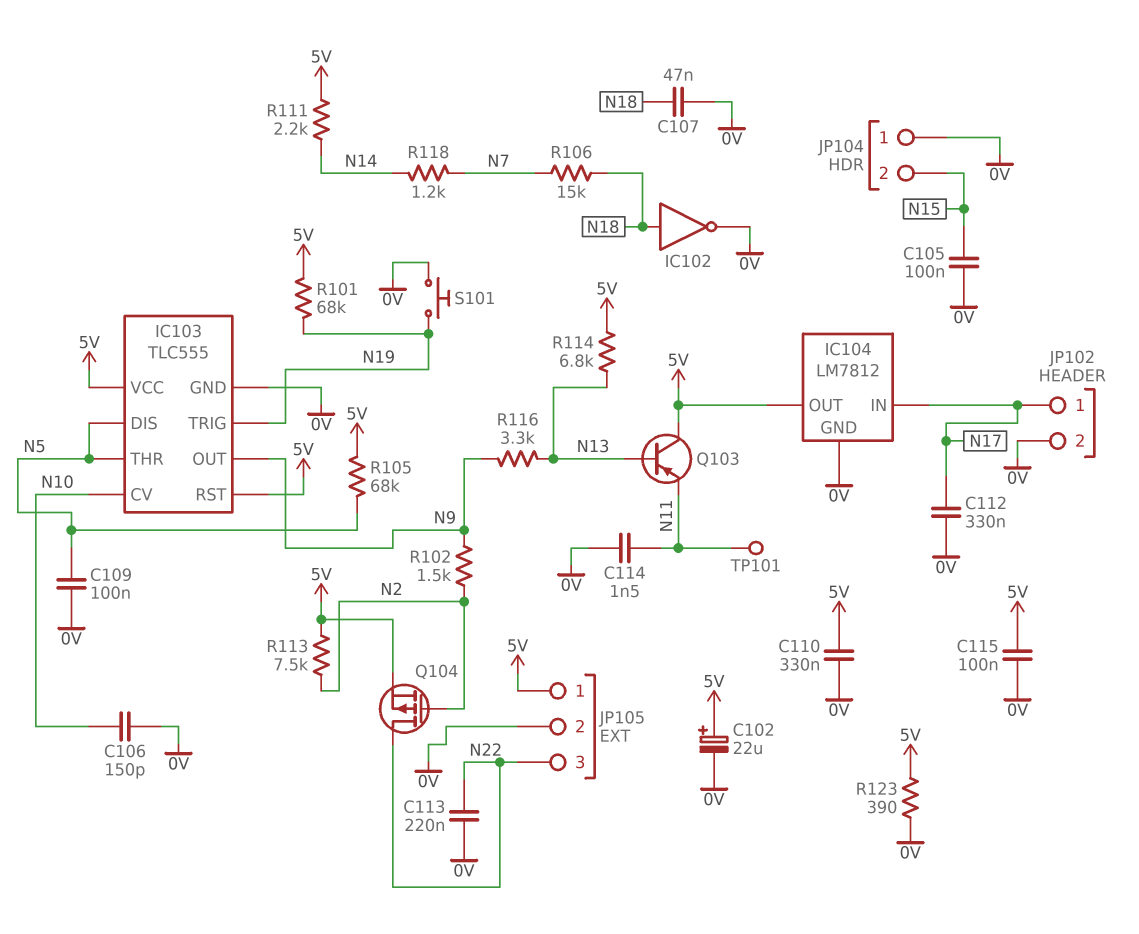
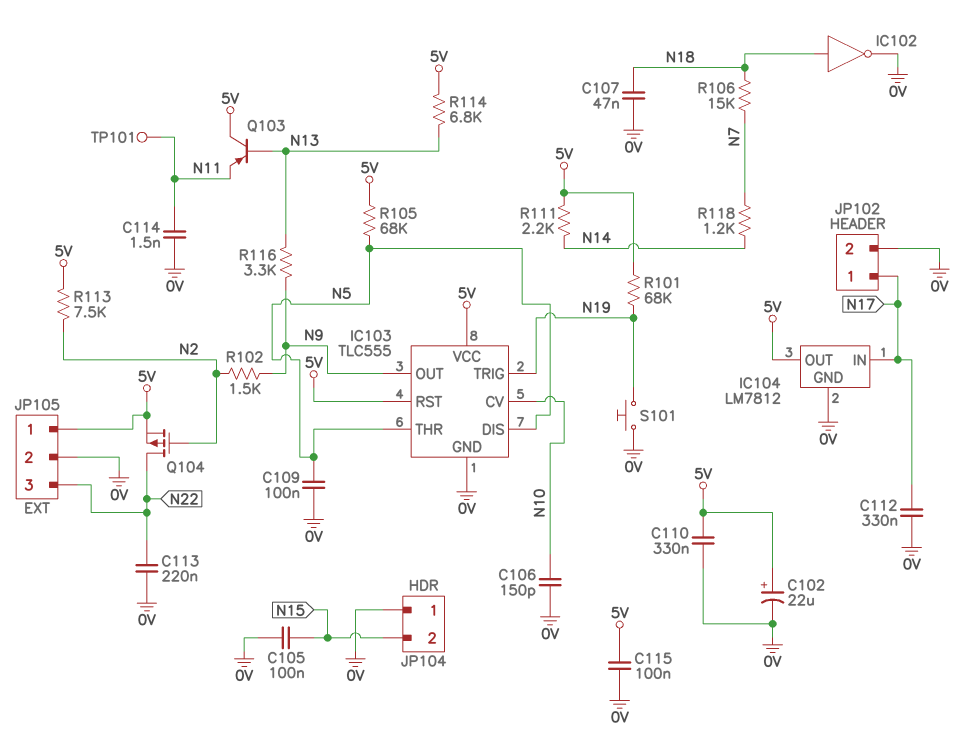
R123: 390 (0V, 5V) -> none

